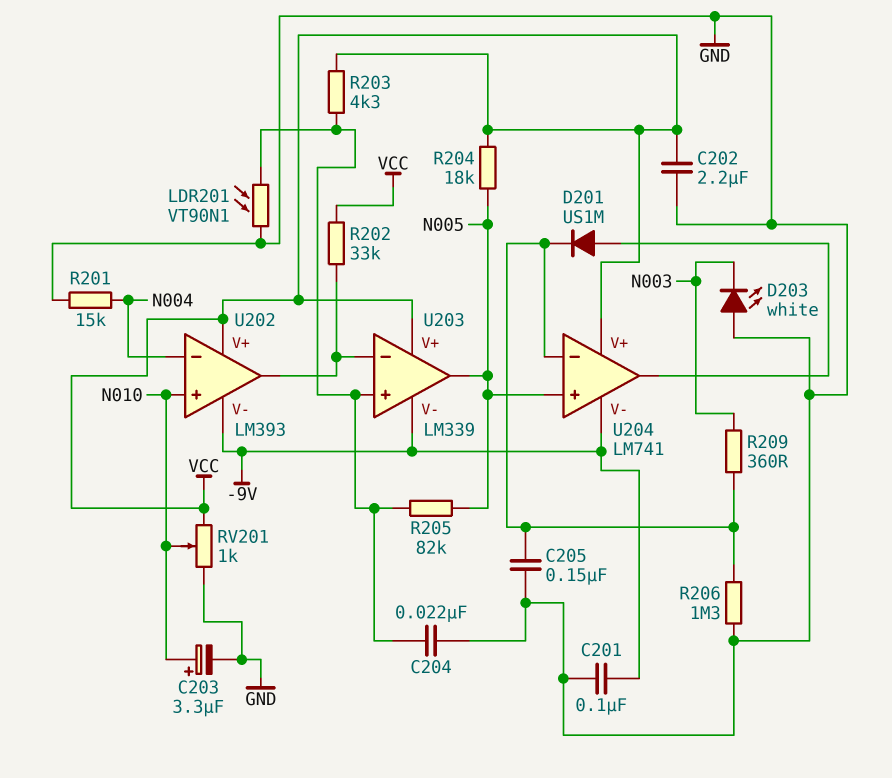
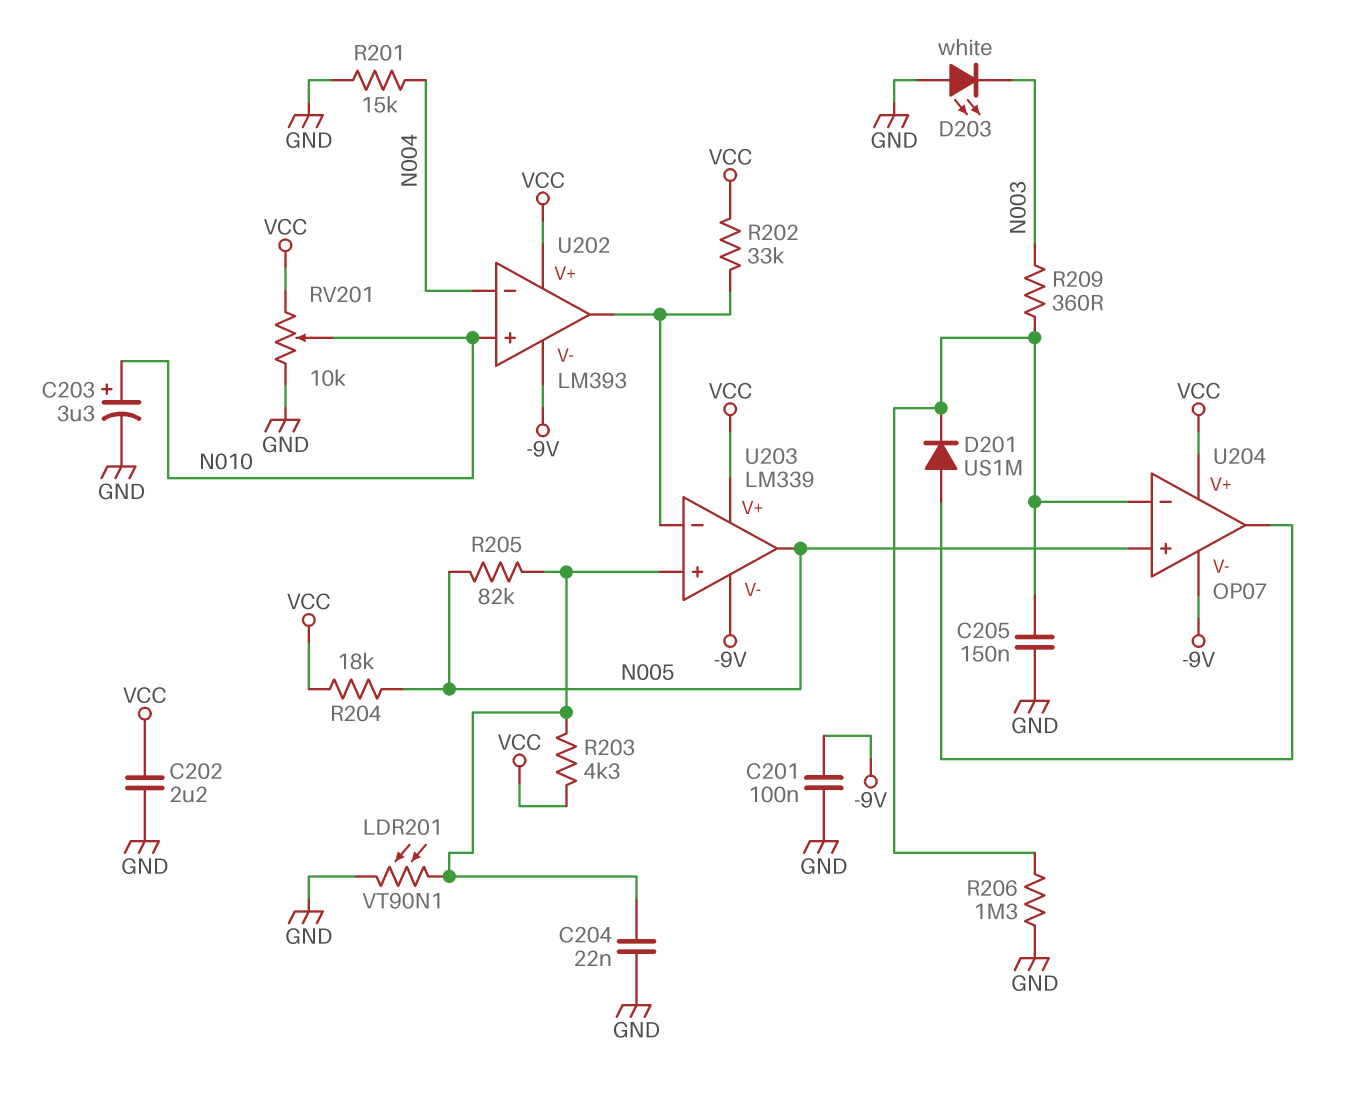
RV201: 1k (GND, VCC, wiper N010) -> 10k (GND, VCC, wiper N010)
U204: LM741 -> OP07

